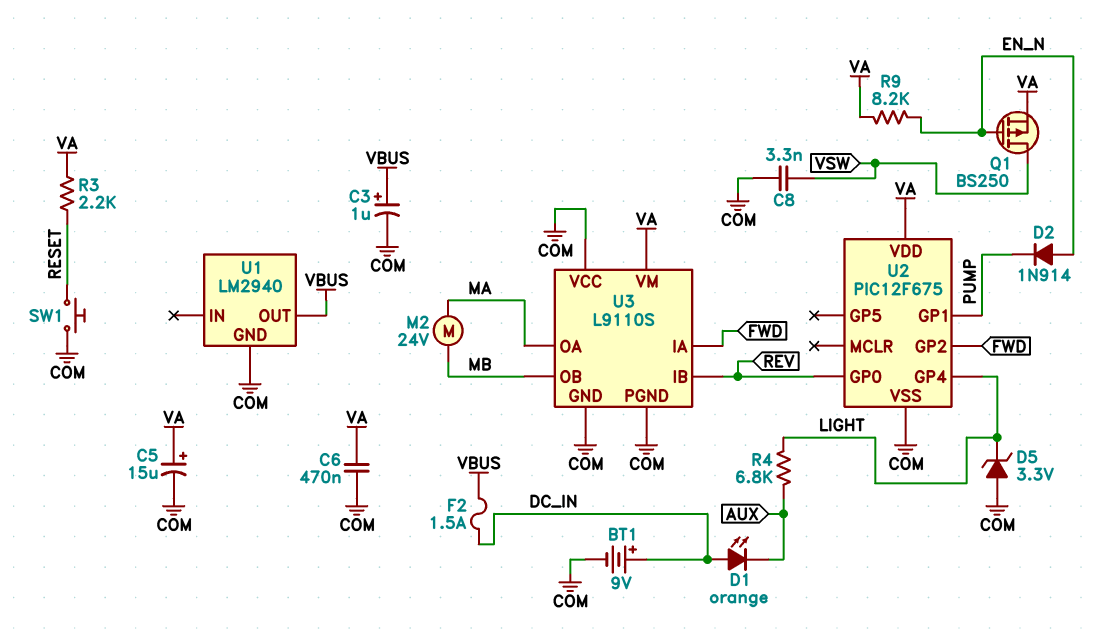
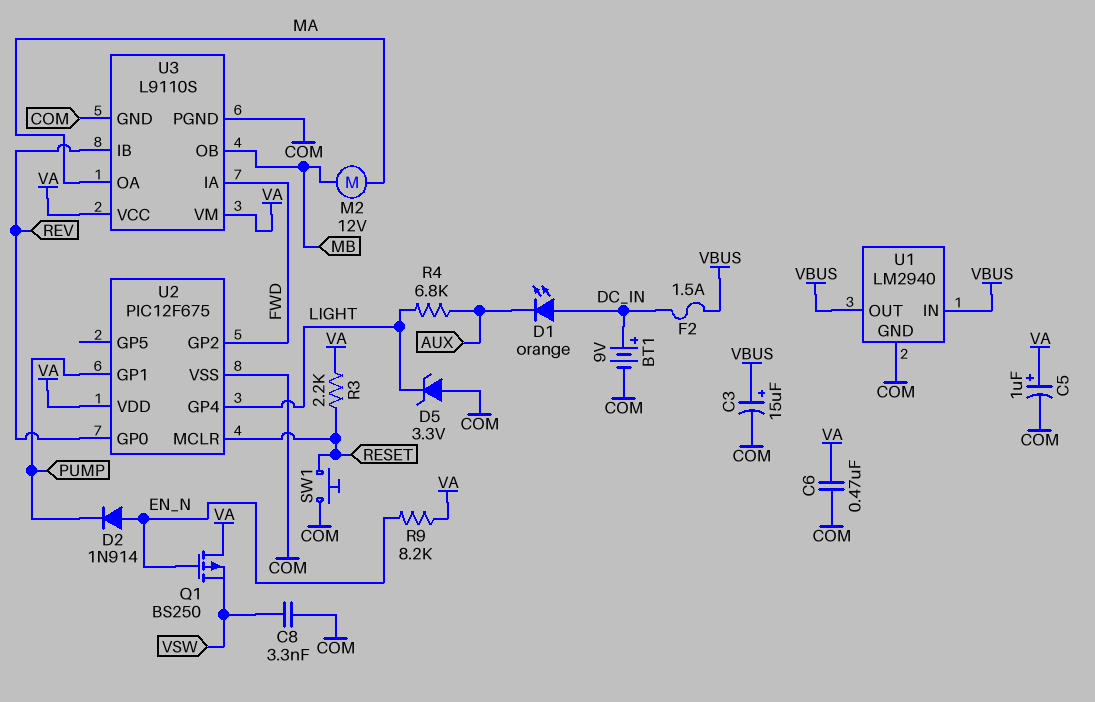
C3: 1uF (plus VBUS, minus COM) -> 15uF (plus VBUS, minus COM)
C5: 15uF (plus VA, minus COM) -> 1uF (plus VA, minus COM)
M2: motor 24V (MA, MB) -> motor 12V (MA, MB)
Q1: PMOS BS250 (G EN_N, D VSW, S VA) -> PMOS BS250 (G EN_N, D VA, S VSW)
U1 pin IN: none -> VBUS
U2 pin MCLR: none -> RESET
U3 pin VCC: COM -> VA

